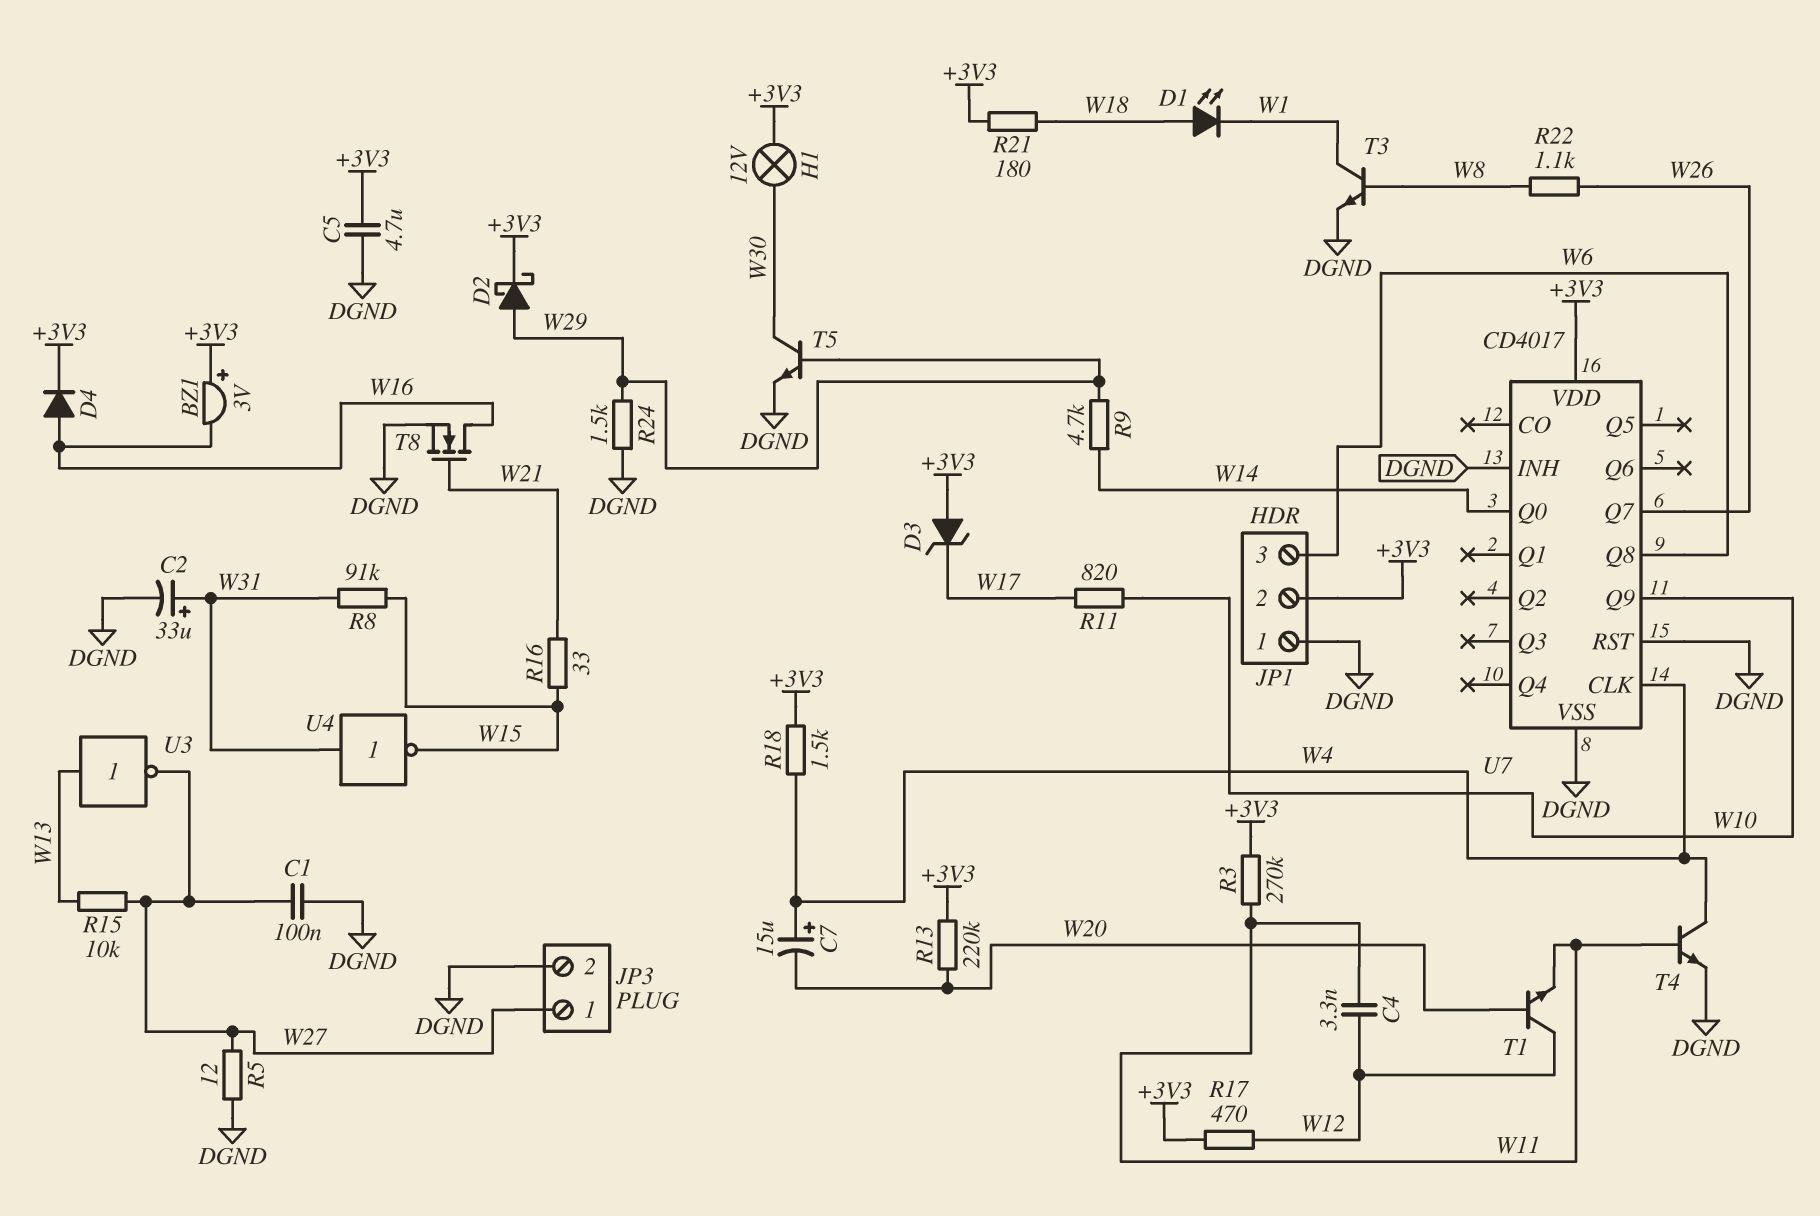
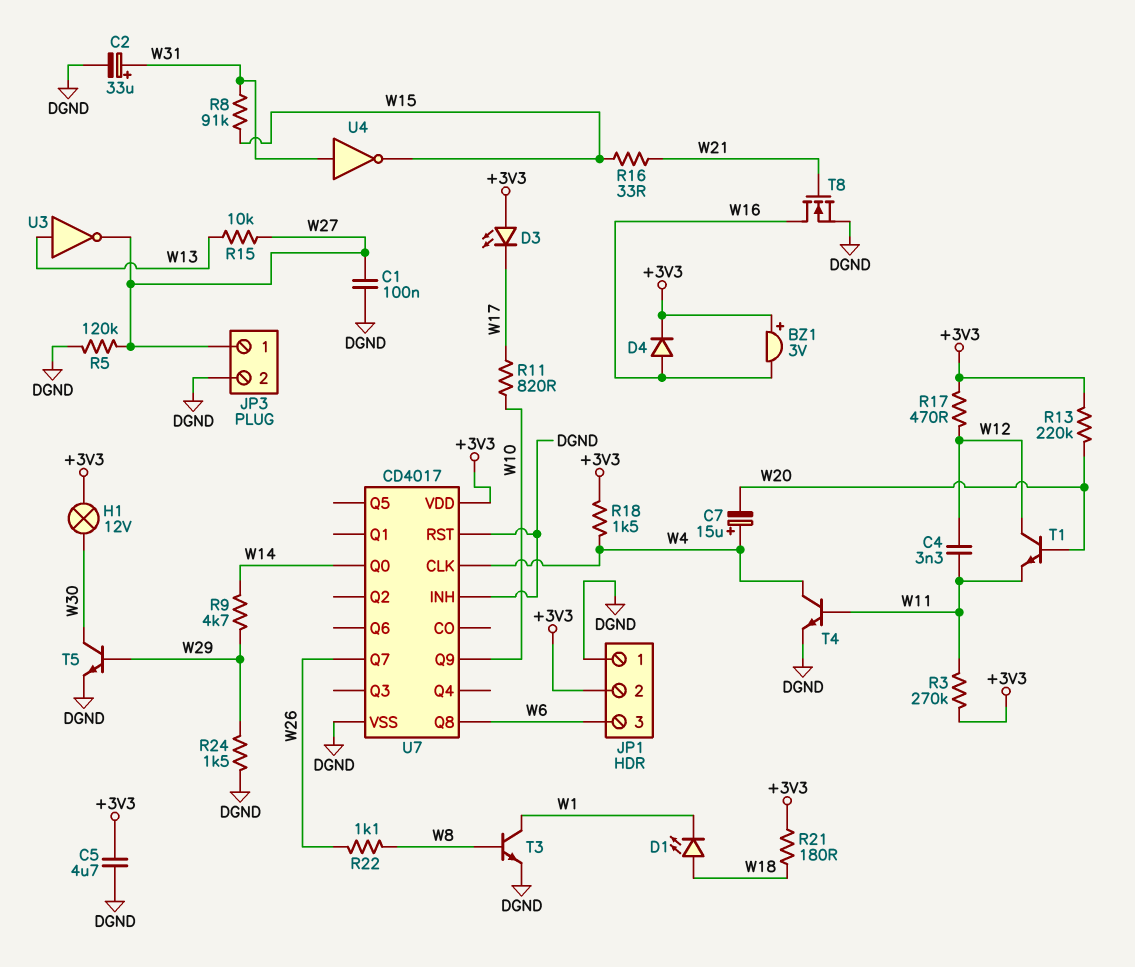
D2: schottky (A W29, K +3V3) -> none
D3: zener (A +3V3, K W17) -> LED (A +3V3, K W17)
R5: 12 (DGND, W27) -> 120k (DGND, W27)

